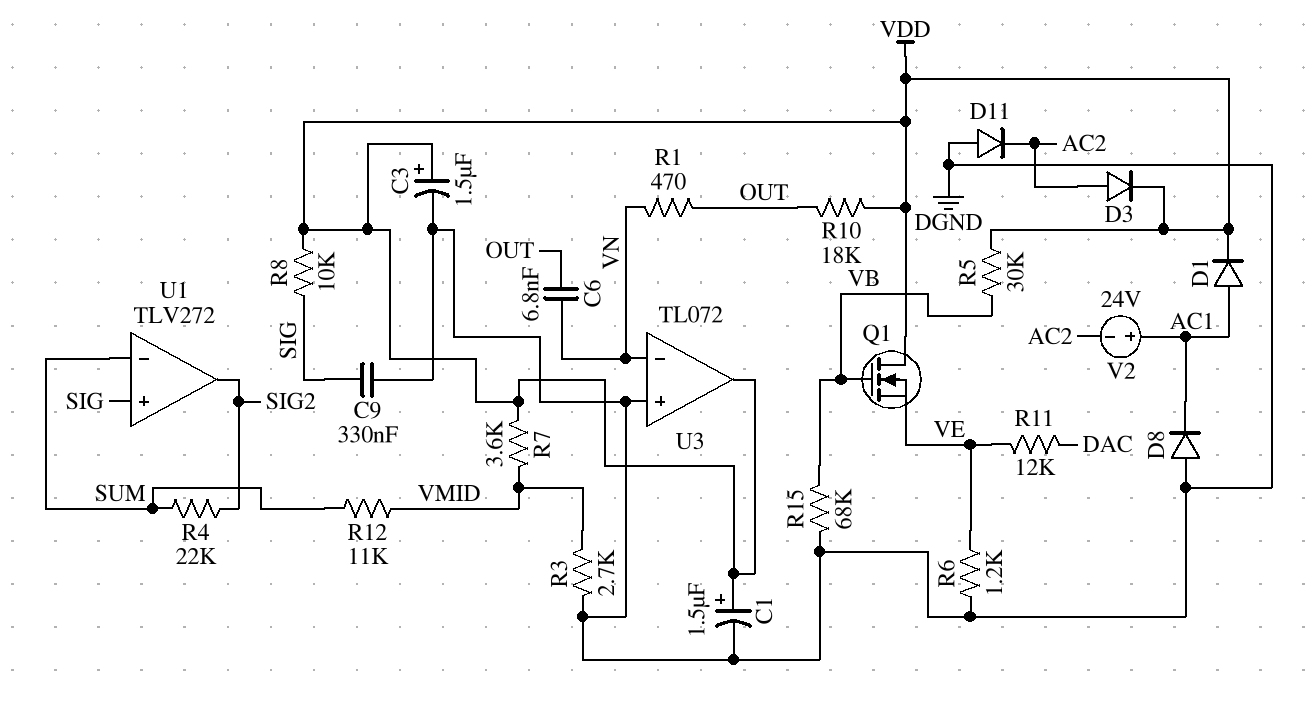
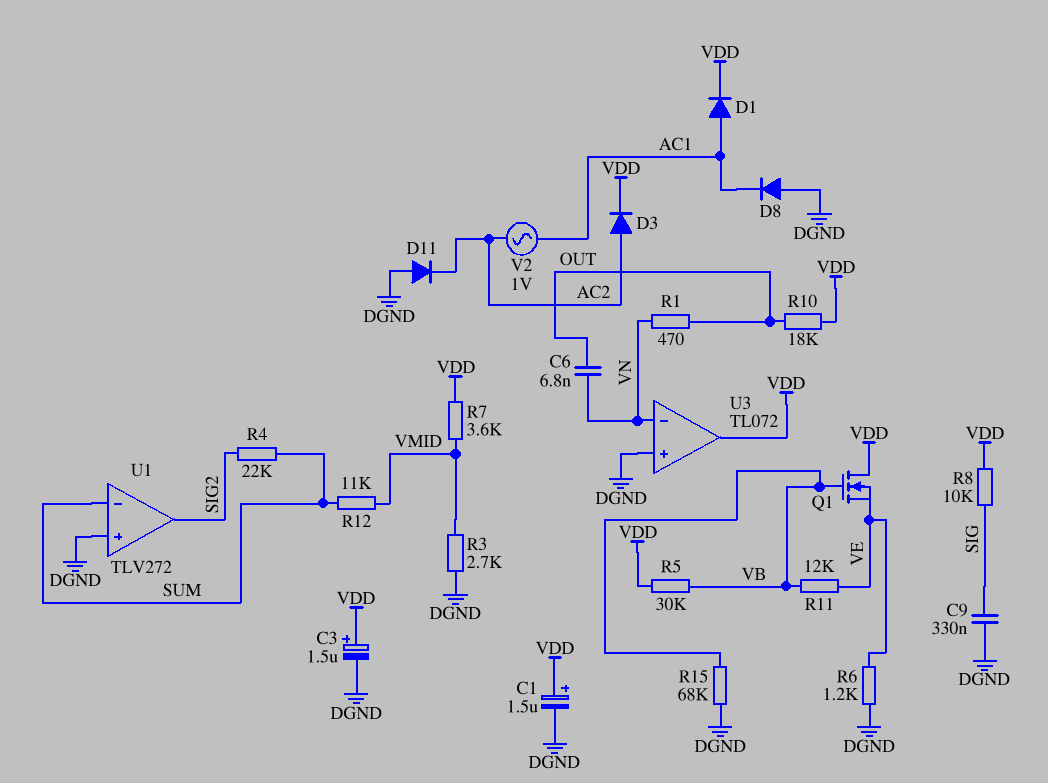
R11: 12k (DAC, VE) -> 12k (VB, VE)
U1 pin in+: SIG -> DGND
V2: 24V (plus AC1, minus AC2) -> AC 1V (AC1, AC2)

